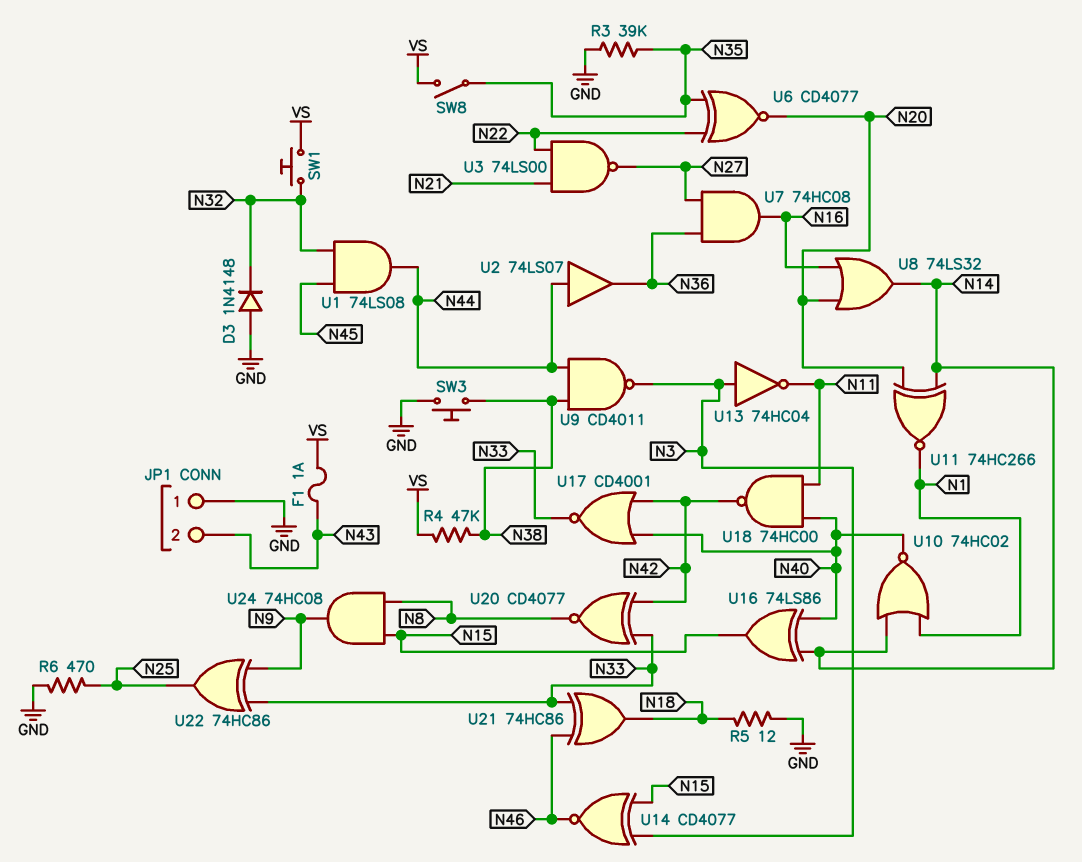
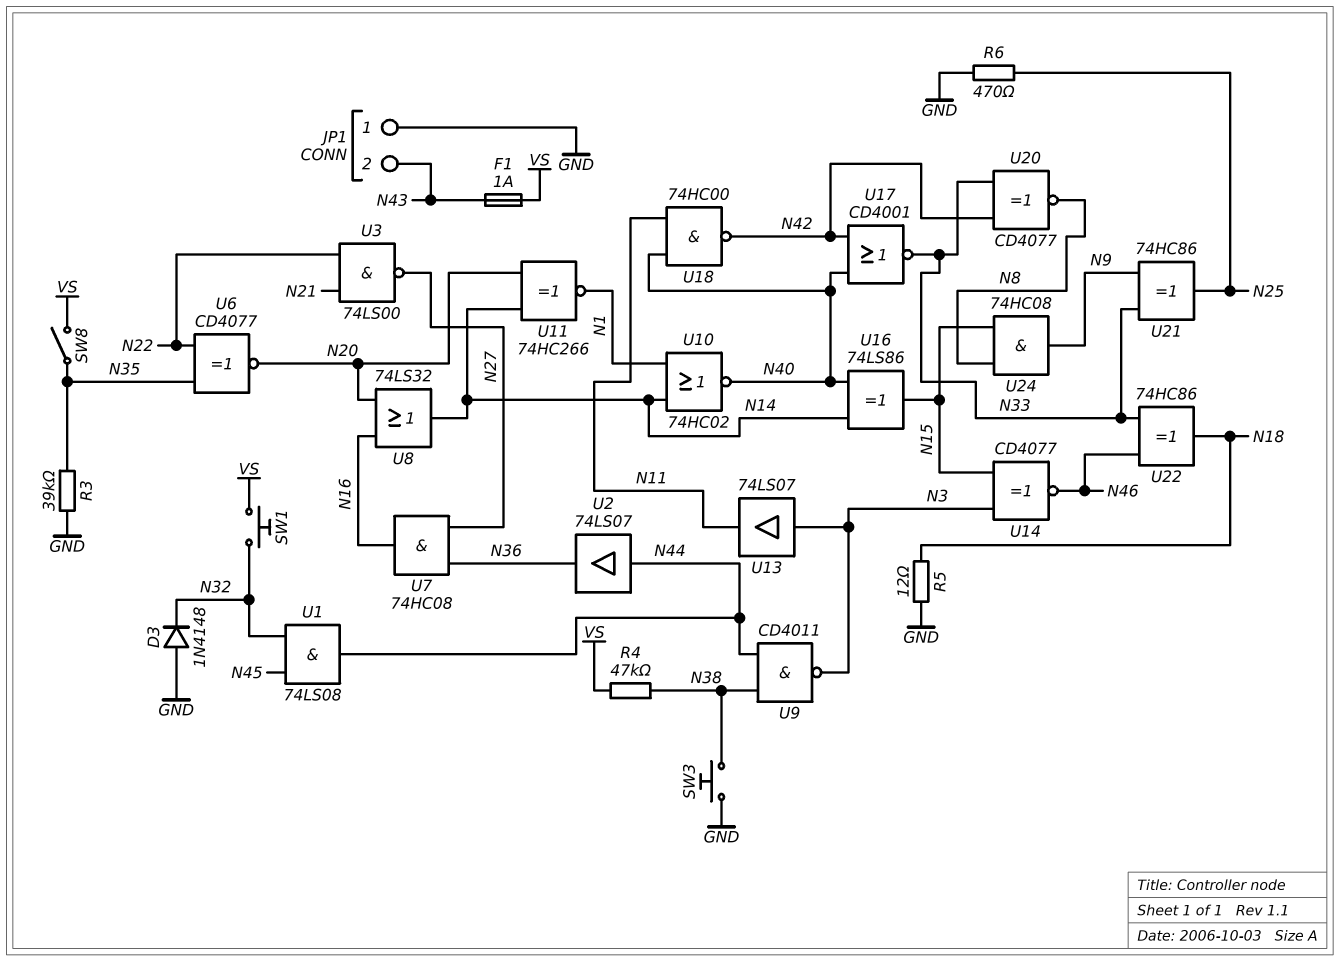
U13: NOT 74HC04 (in N3, out N11) -> buffer 74LS07 (in N3, out N11)
U21: XOR 74HC86 (in N33, in N46, out N18) -> XOR 74HC86 (in N9, in N33, out N25)
U22: XOR 74HC86 (in N9, in N33, out N25) -> XOR 74HC86 (in N33, in N46, out N18)

